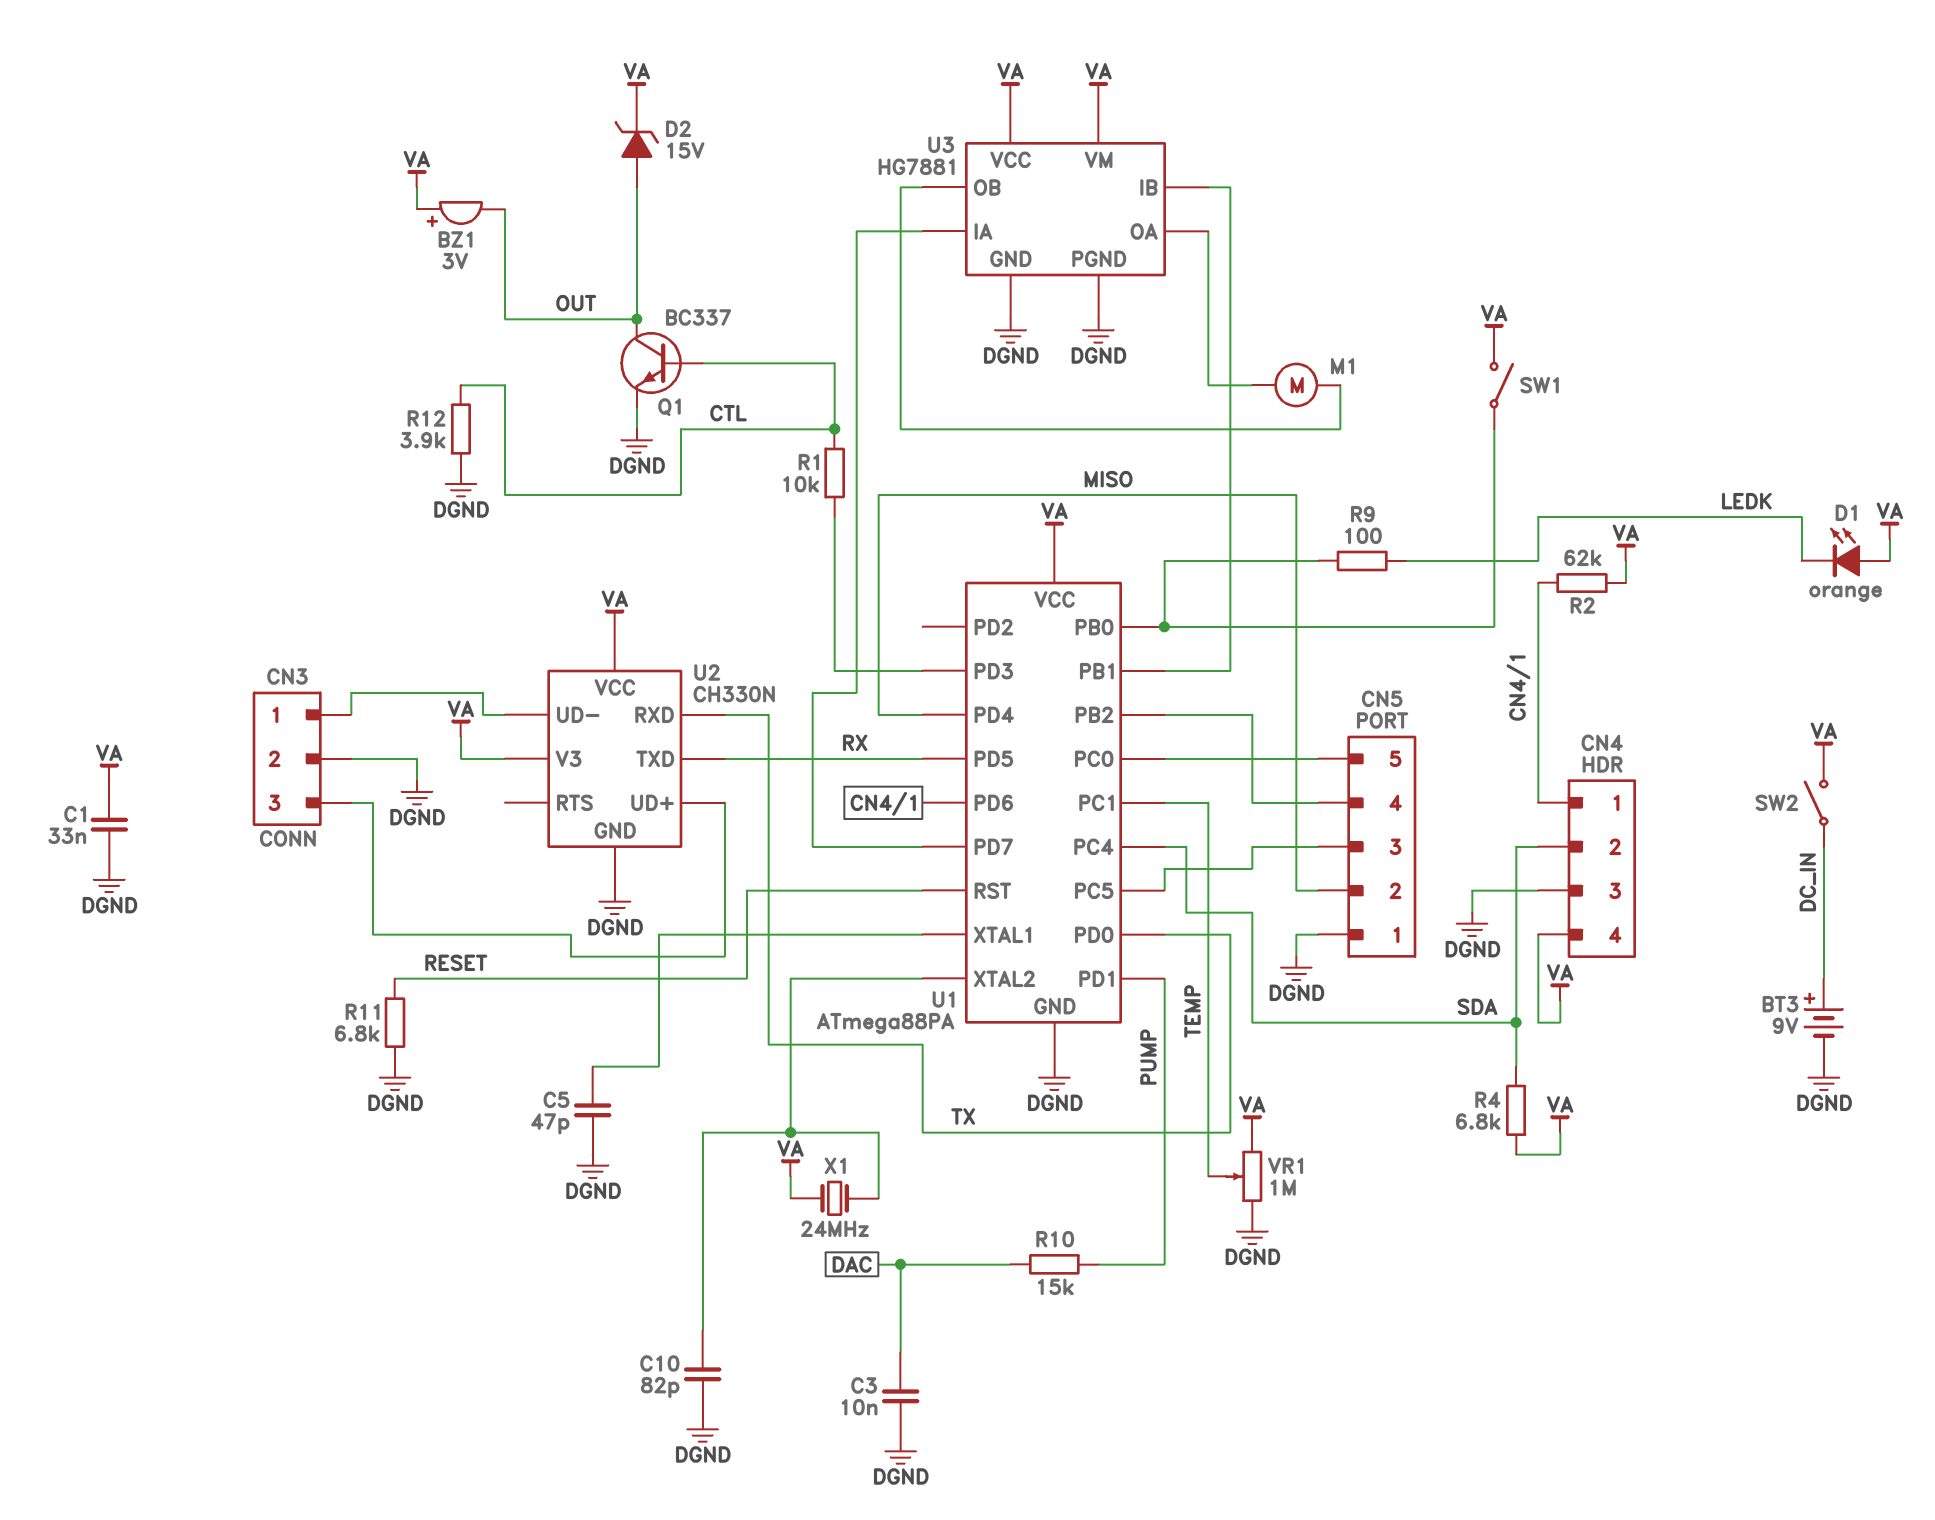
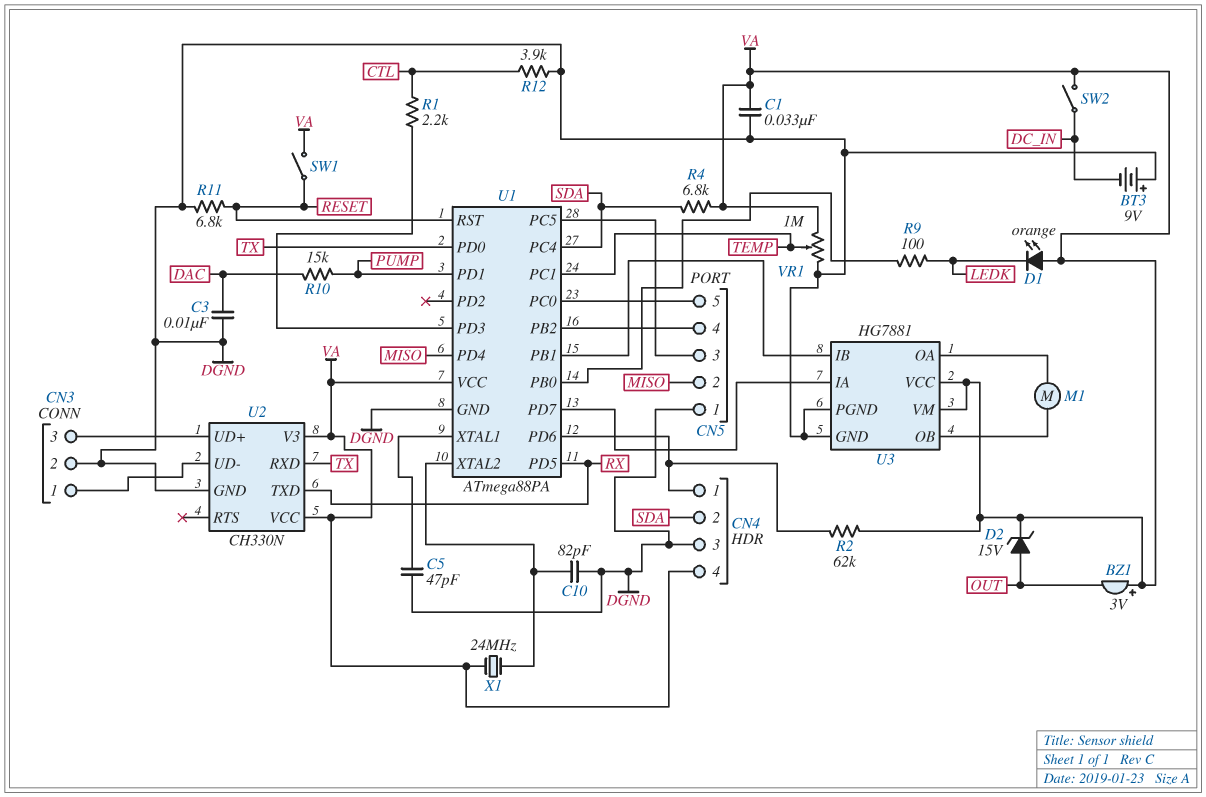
BT3: 9V (plus DC_IN, minus DGND) -> 9V (plus DGND, minus DC_IN)
Q1: NPN BC337 (B CTL, C OUT, E DGND) -> none
R1: 10k (CTL, U1/PD3) -> 2.2k (CTL, U1/PD3)
SW1: switch (U1/PB0, VA) -> switch (RESET, VA)

